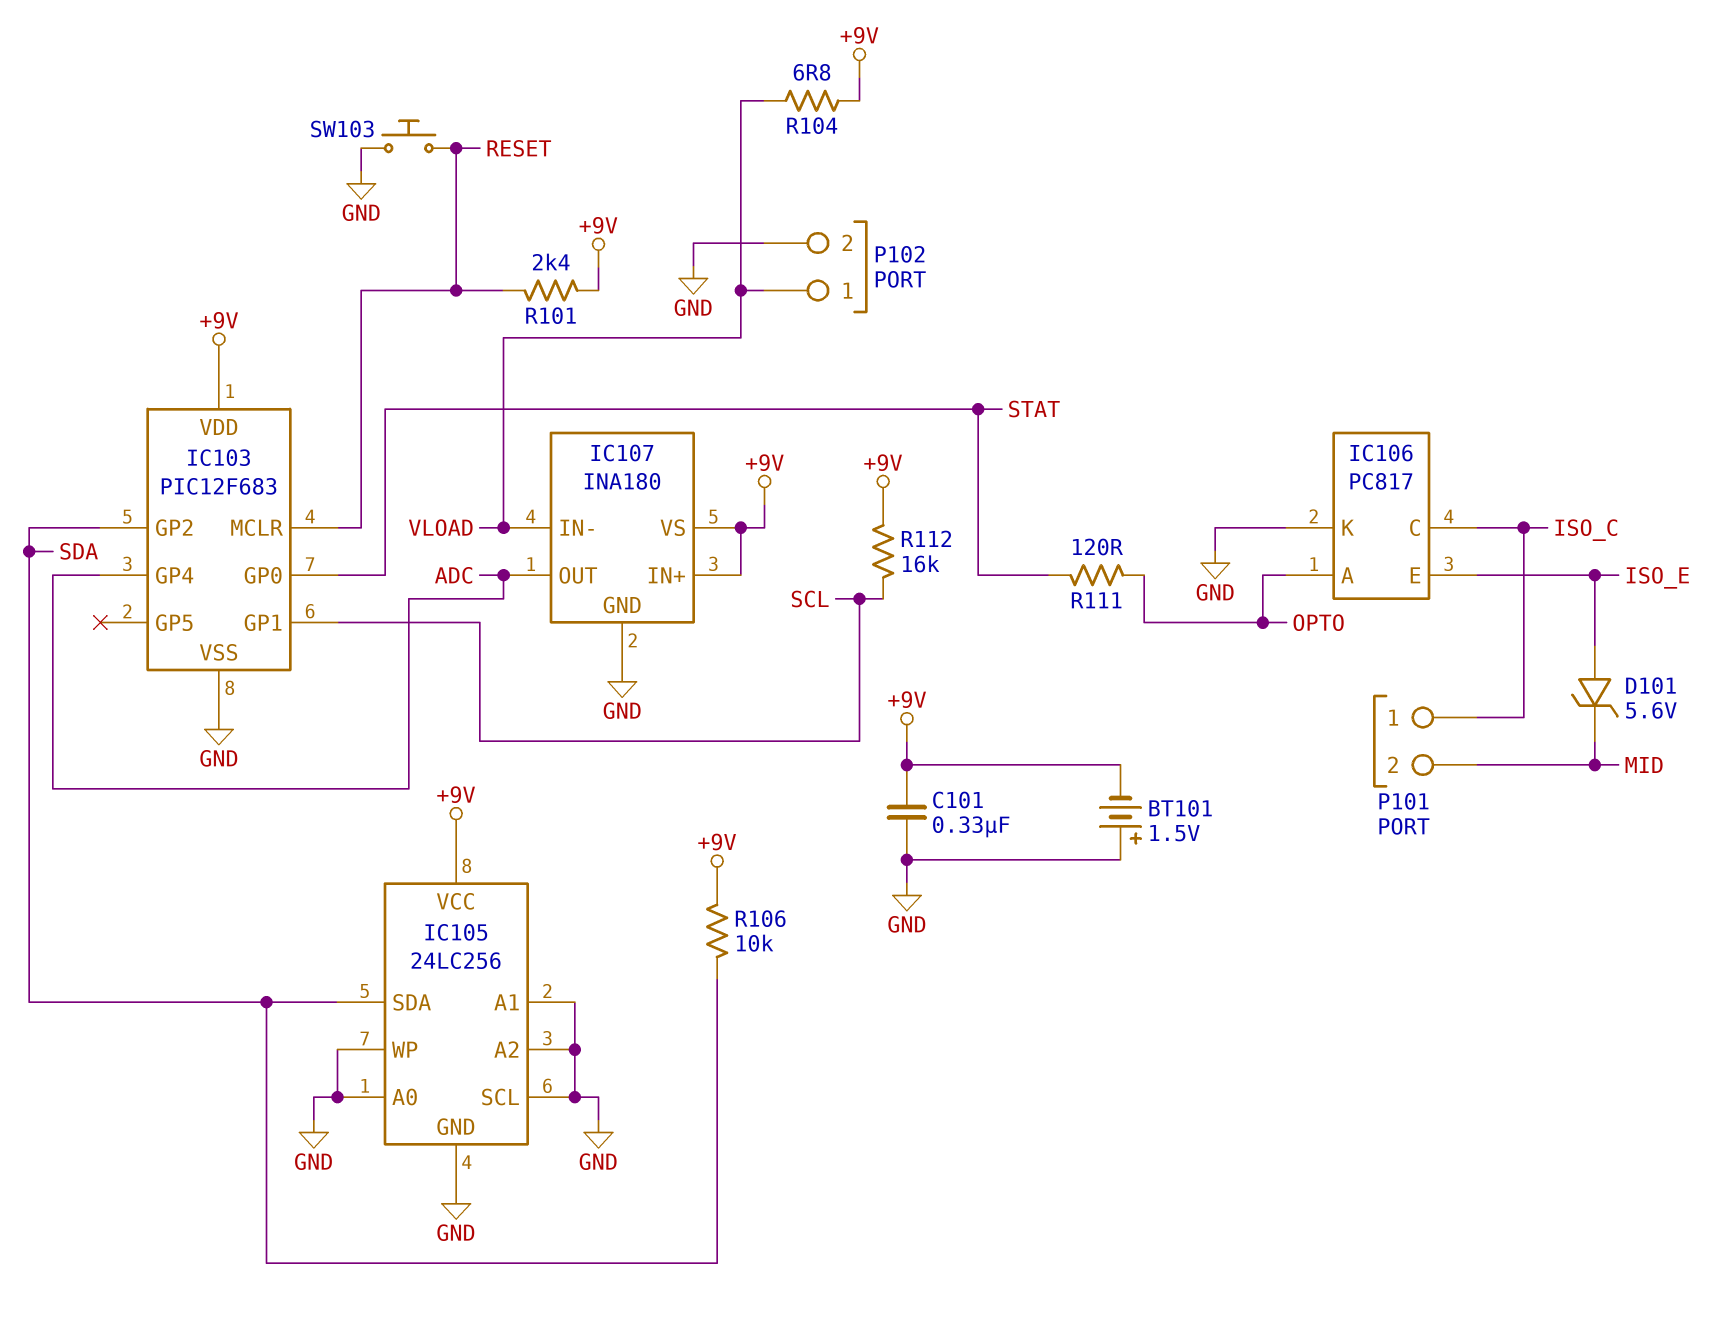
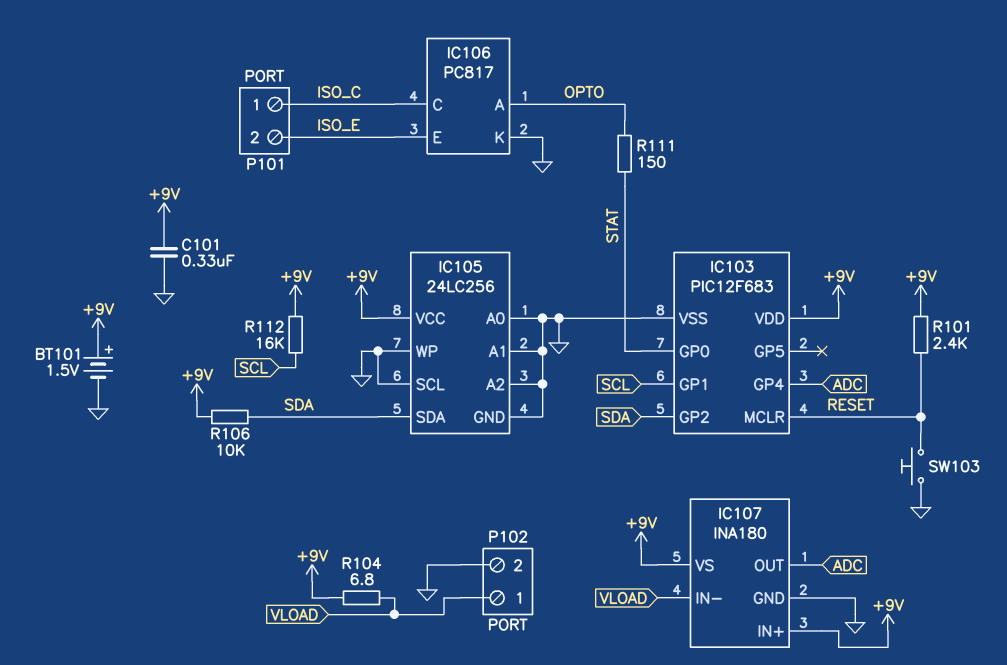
BT101: 1.5V (plus GND, minus +9V) -> 1.5V (plus +9V, minus GND)
D101: zener 5.6V (A ISO_E, K MID) -> none
P101 pin 2: MID -> ISO_E
R111: 120 (OPTO, STAT) -> 150 (OPTO, STAT)

